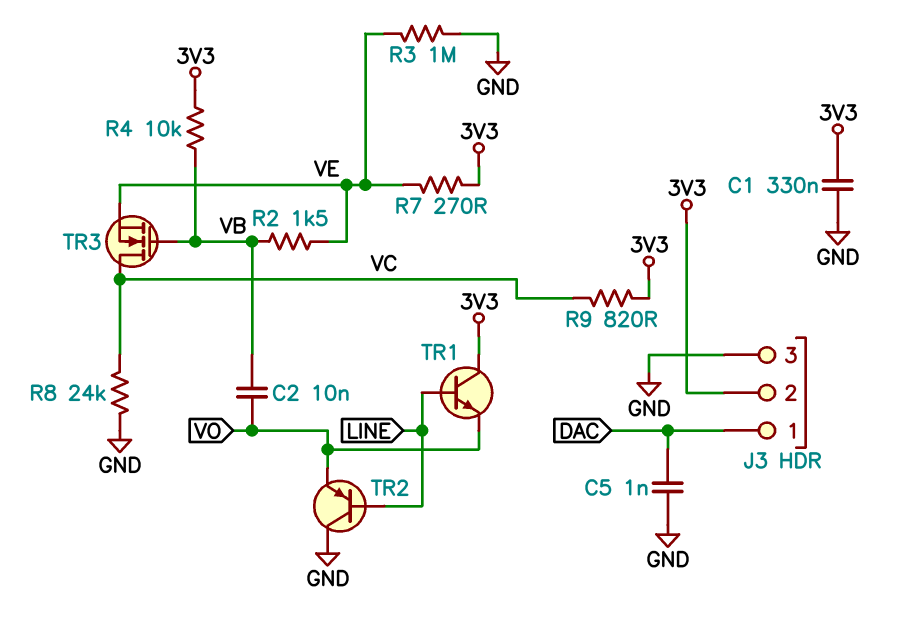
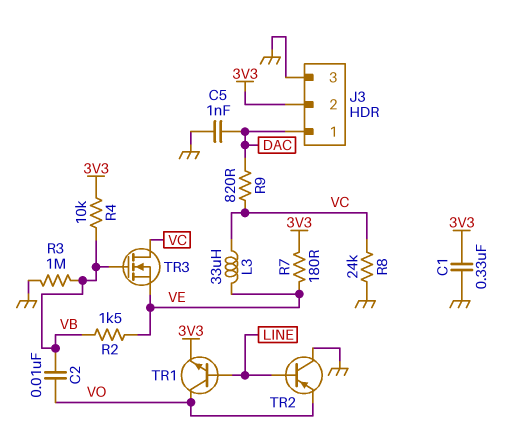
L3: none -> 33uH (VC, VE)
R3: 1M (GND, VE) -> 1M (GND, VB)
R7: 270 (3V3, VE) -> 180 (3V3, VE)
R9: 820 (3V3, VC) -> 820 (DAC, VC)
TR1: NPN (B LINE, C 3V3, E VO) -> NPN (B LINE, C VO, E 3V3)

